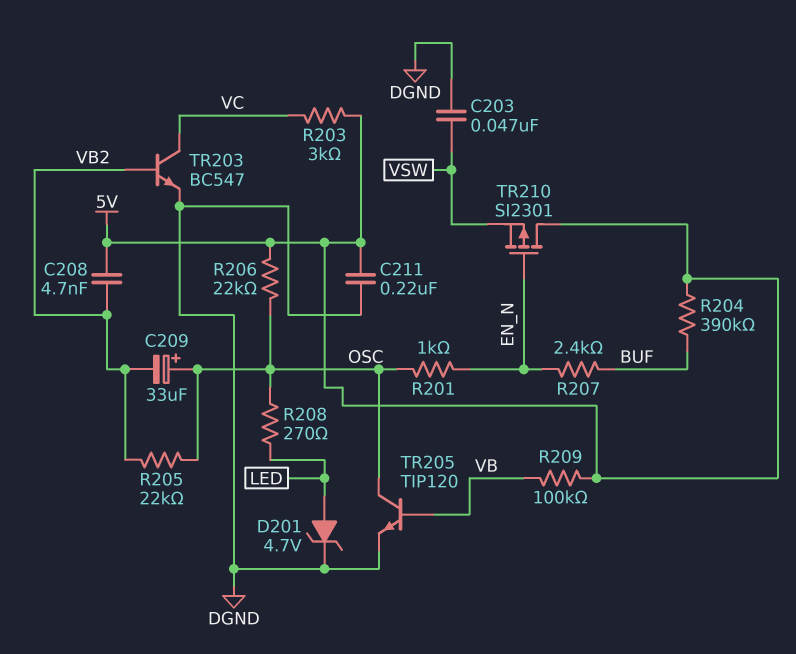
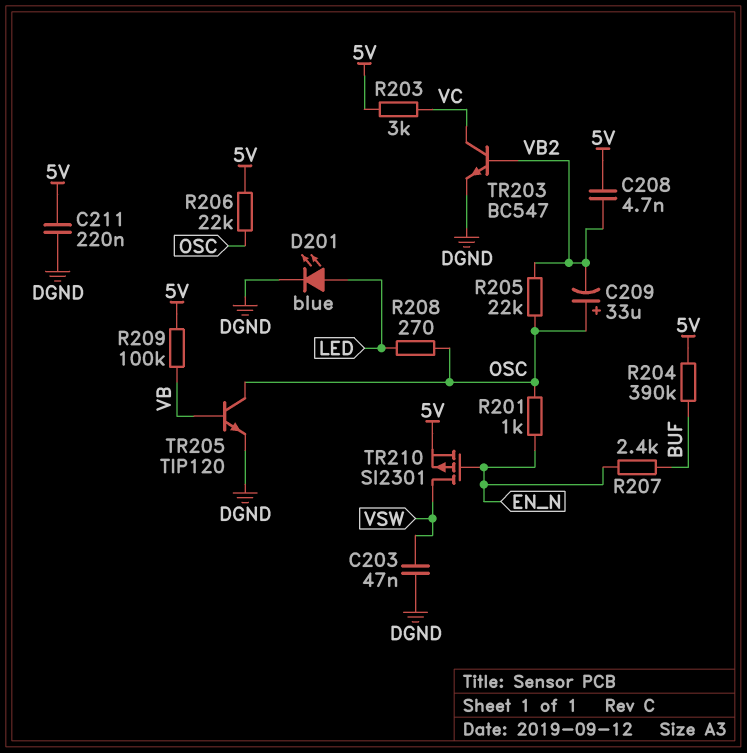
D201: zener 4.7V (A LED, K DGND) -> LED blue (A LED, K DGND)
TR210: PMOS SI2301 (G EN_N, D 5V, S VSW) -> PMOS SI2301 (G EN_N, D VSW, S 5V)

